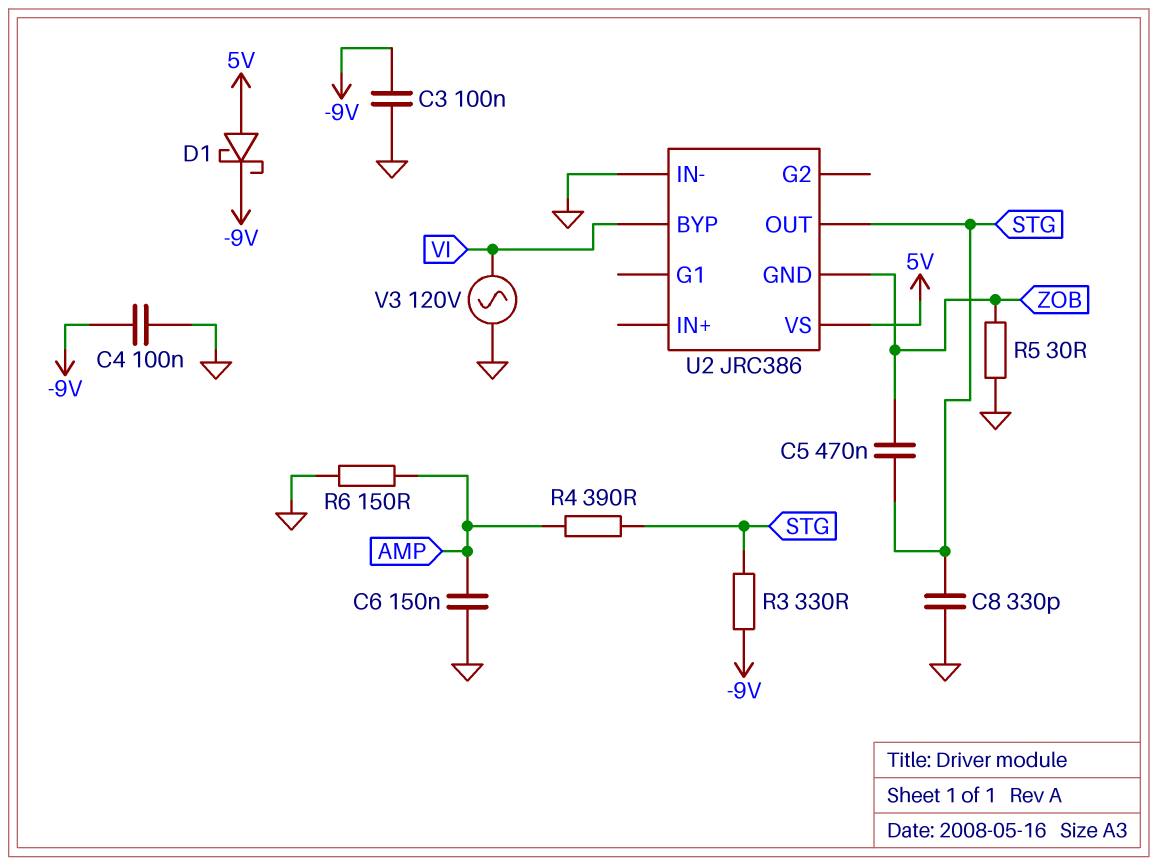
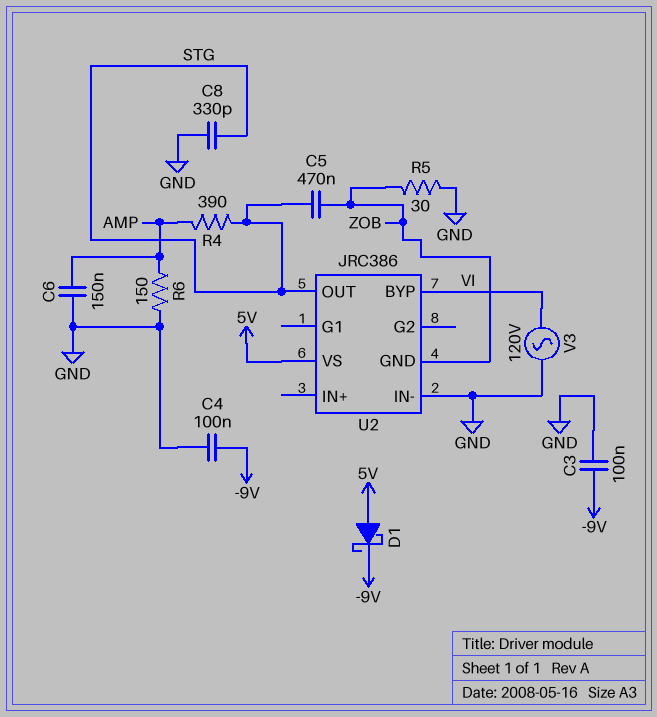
R3: 330 (-9V, STG) -> none

